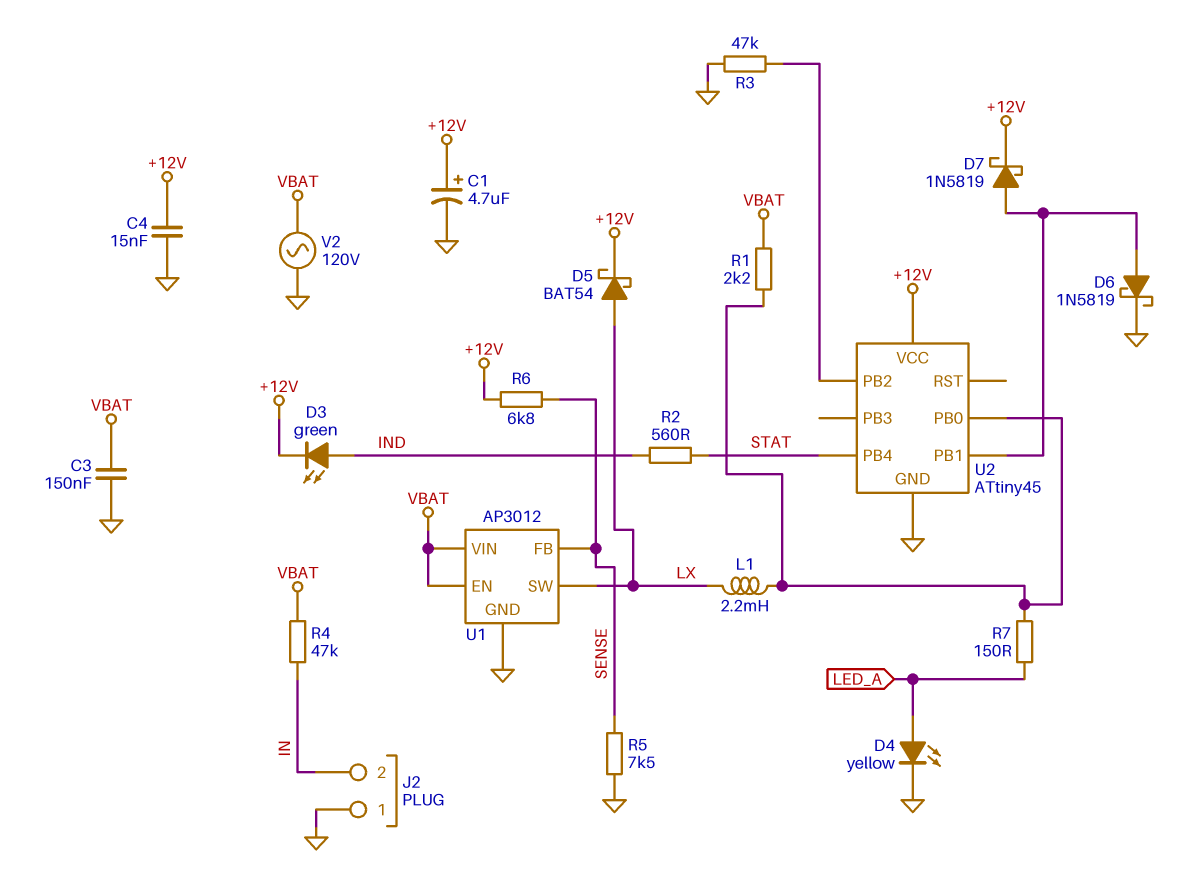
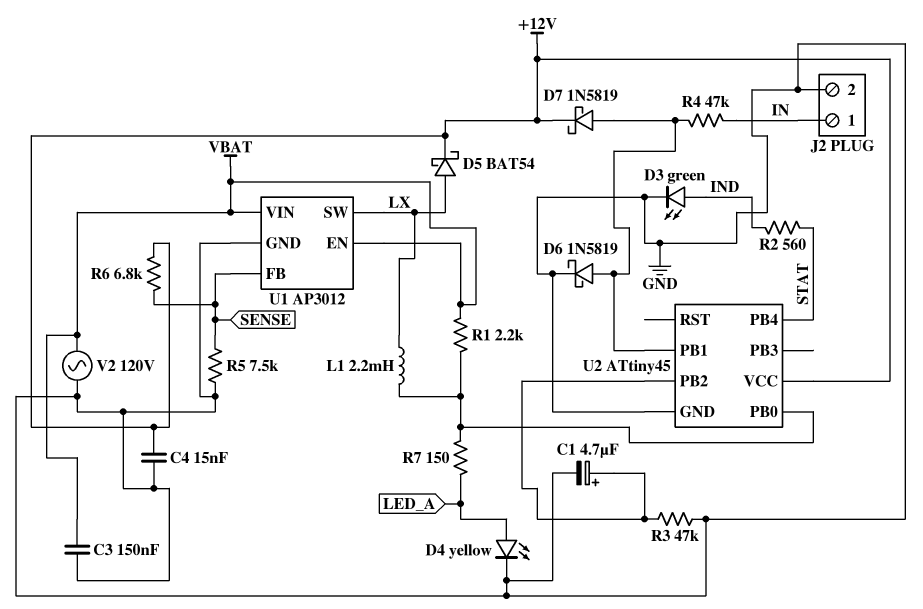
C1: 4.7uF (plus +12V, minus GND) -> 4.7uF (plus U2/PB2, minus GND)
D3: LED green (A IND, K +12V) -> LED green (A IND, K GND)
J2 pin 1: GND -> IN
J2 pin 2: IN -> GND
R4: 47k (IN, VBAT) -> 47k (IN, U2/PB1)

